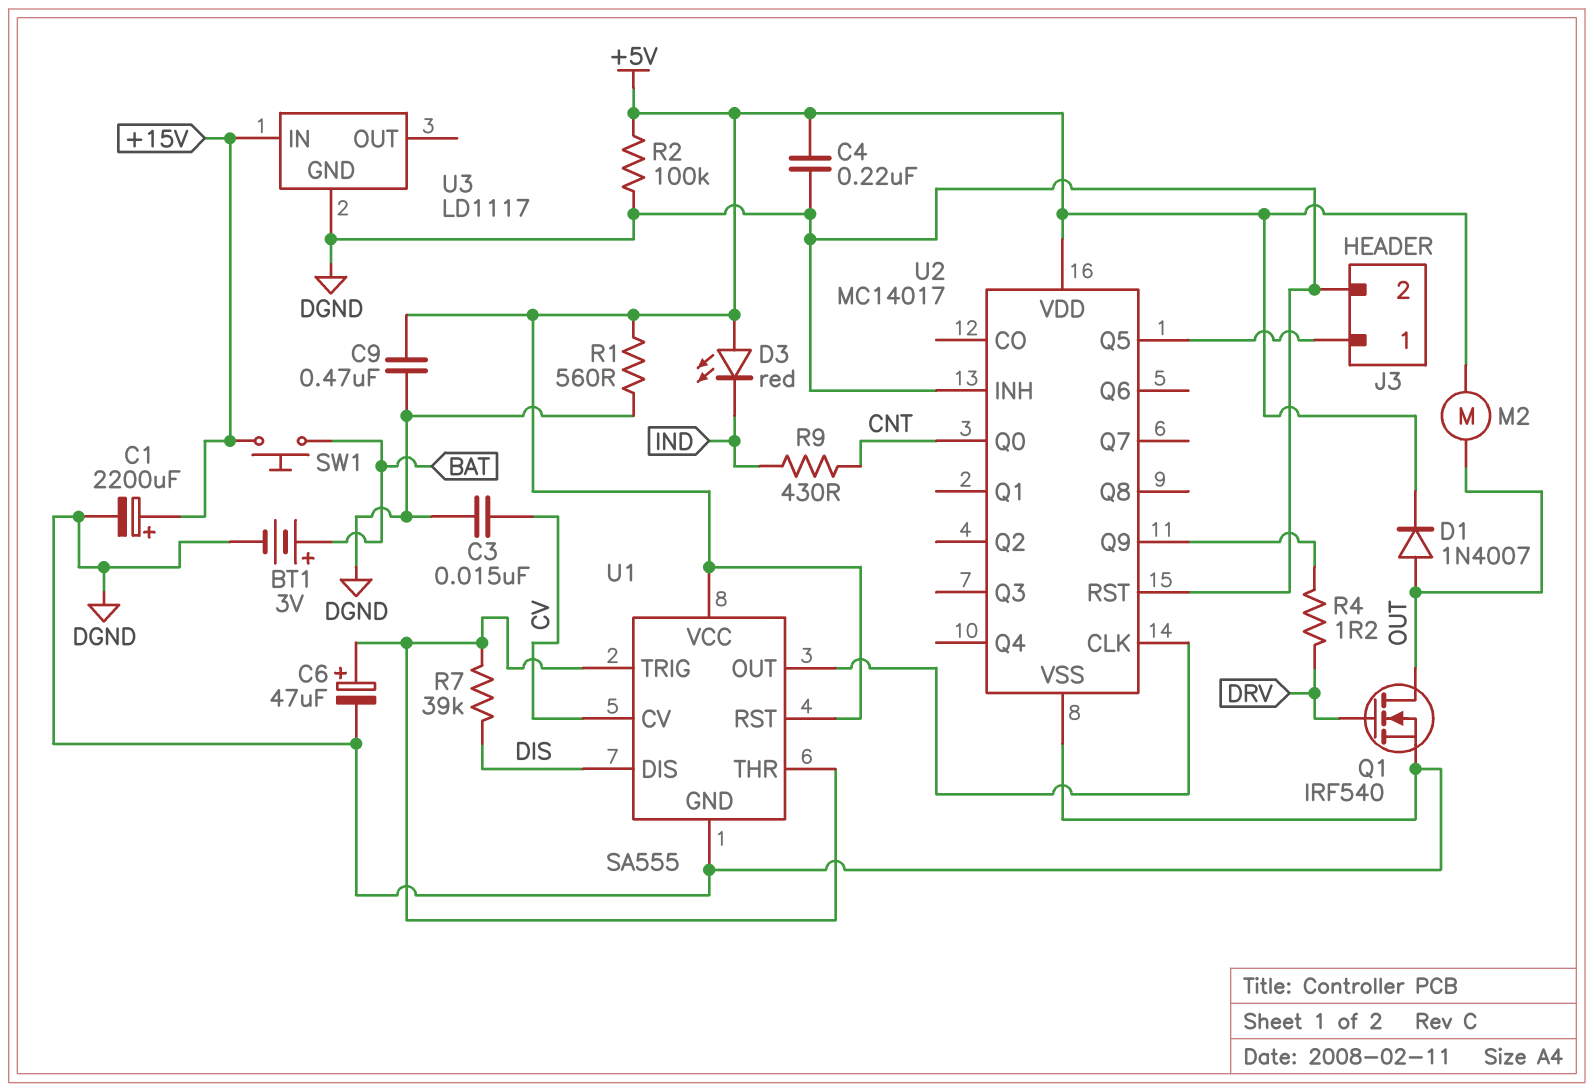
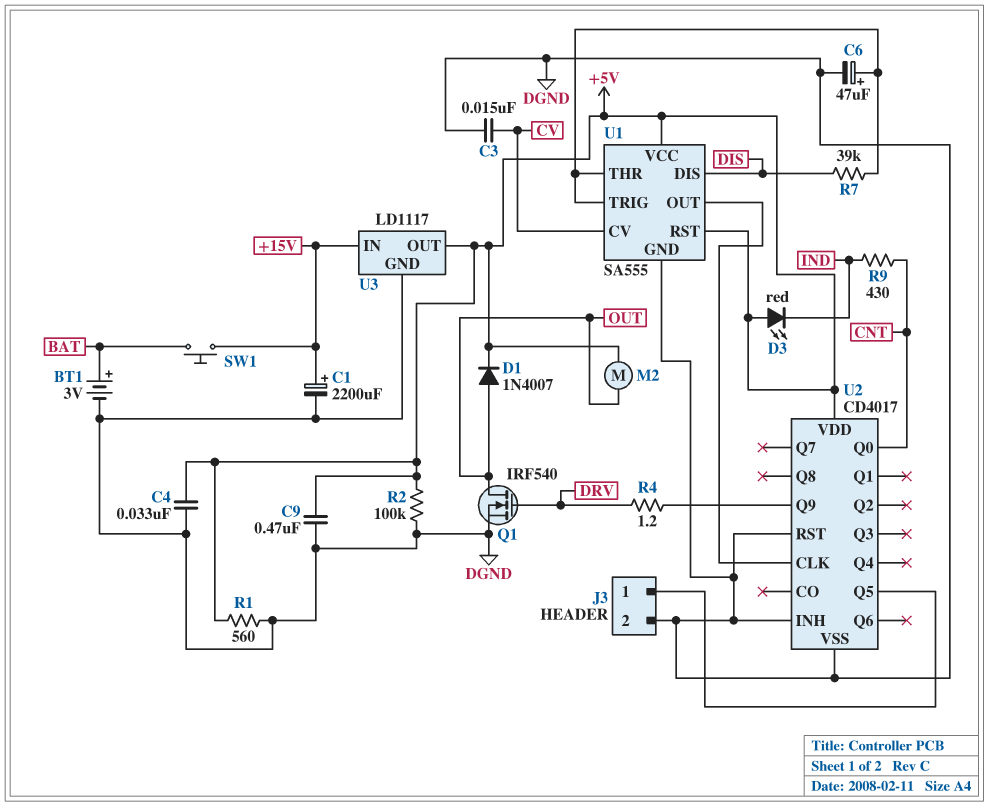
C4: 220nF (+5V, DGND) -> 33nF (+5V, DGND)
U2: MC14017 -> CD4017
U3 pin OUT: none -> +5V

